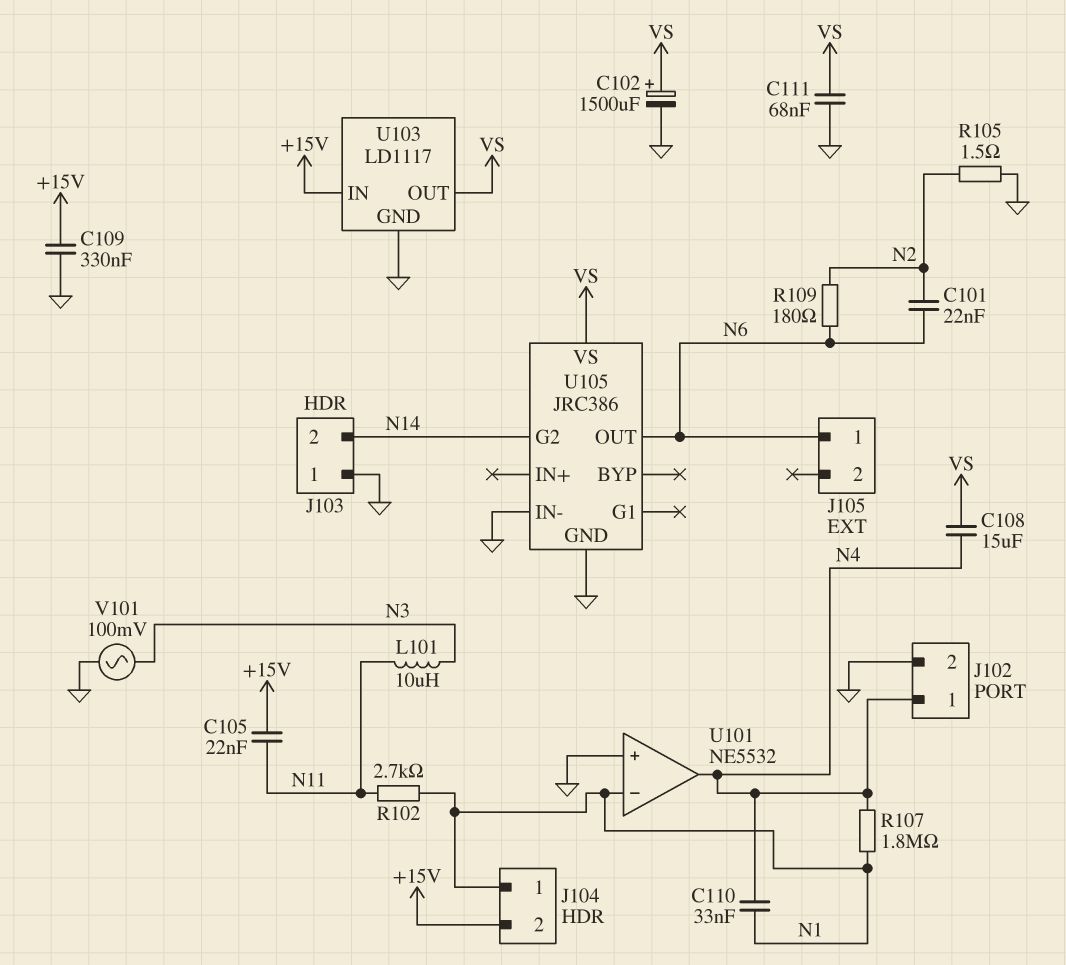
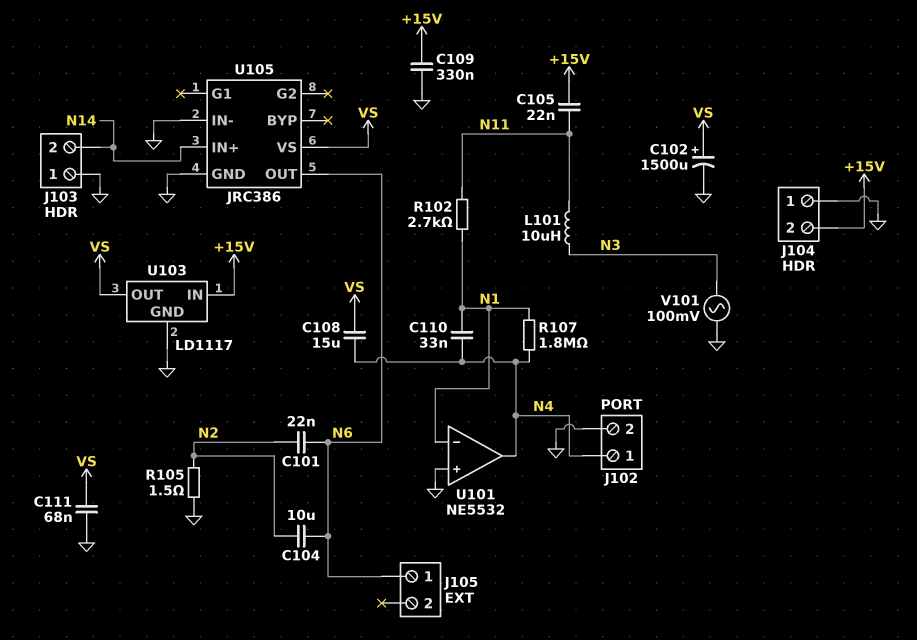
C104: none -> 10uF (N2, N6)
J104 pin 1: N1 -> GND
R109: 180 (N2, N6) -> none
U105 pin G2: N14 -> none
U105 pin IN+: none -> N14

